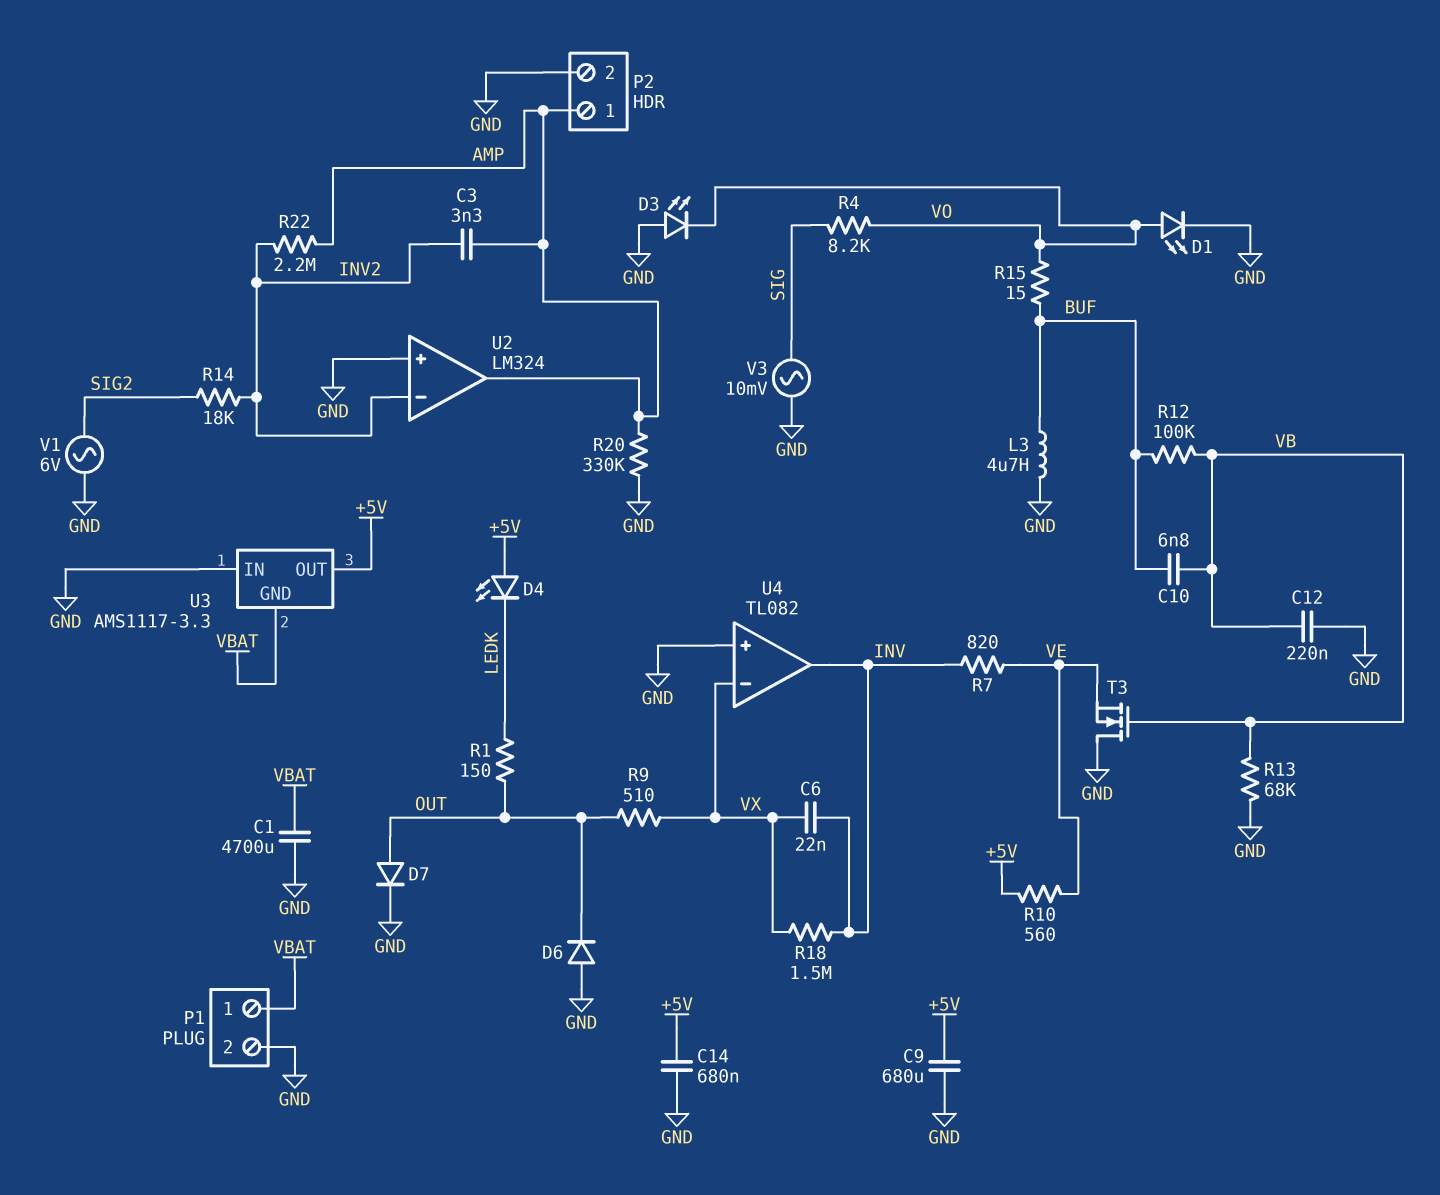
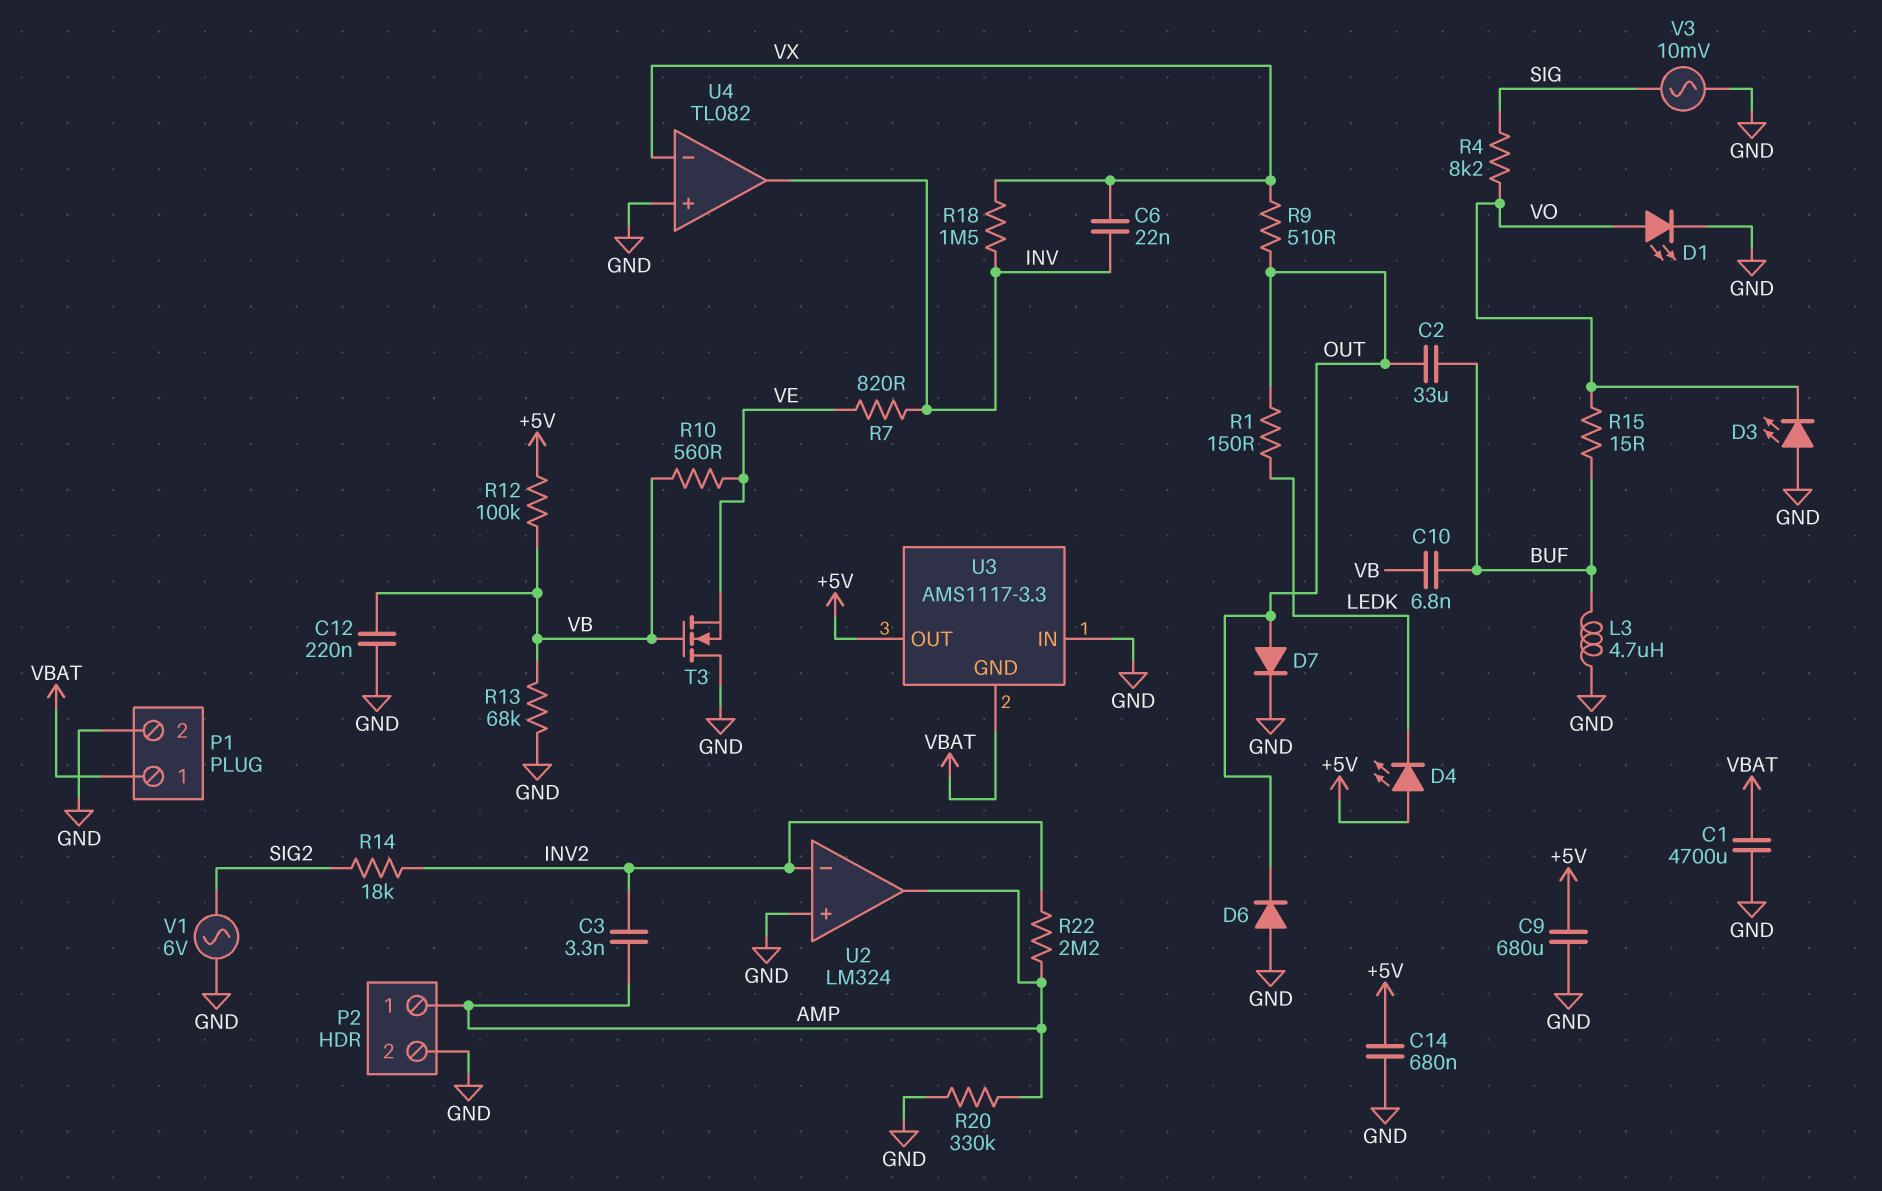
C2: none -> 33uF (BUF, OUT)
R10: 560 (+5V, VE) -> 560 (VB, VE)
R12: 100k (BUF, VB) -> 100k (+5V, VB)

